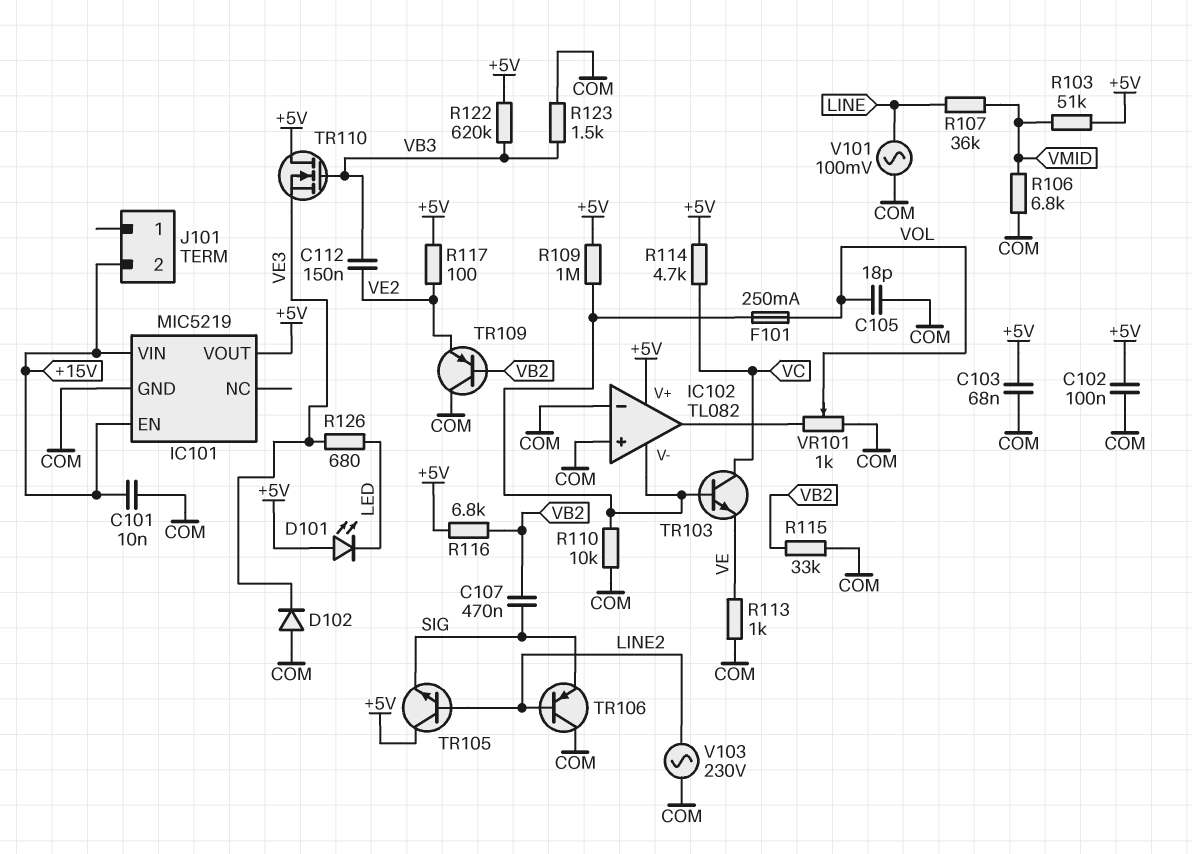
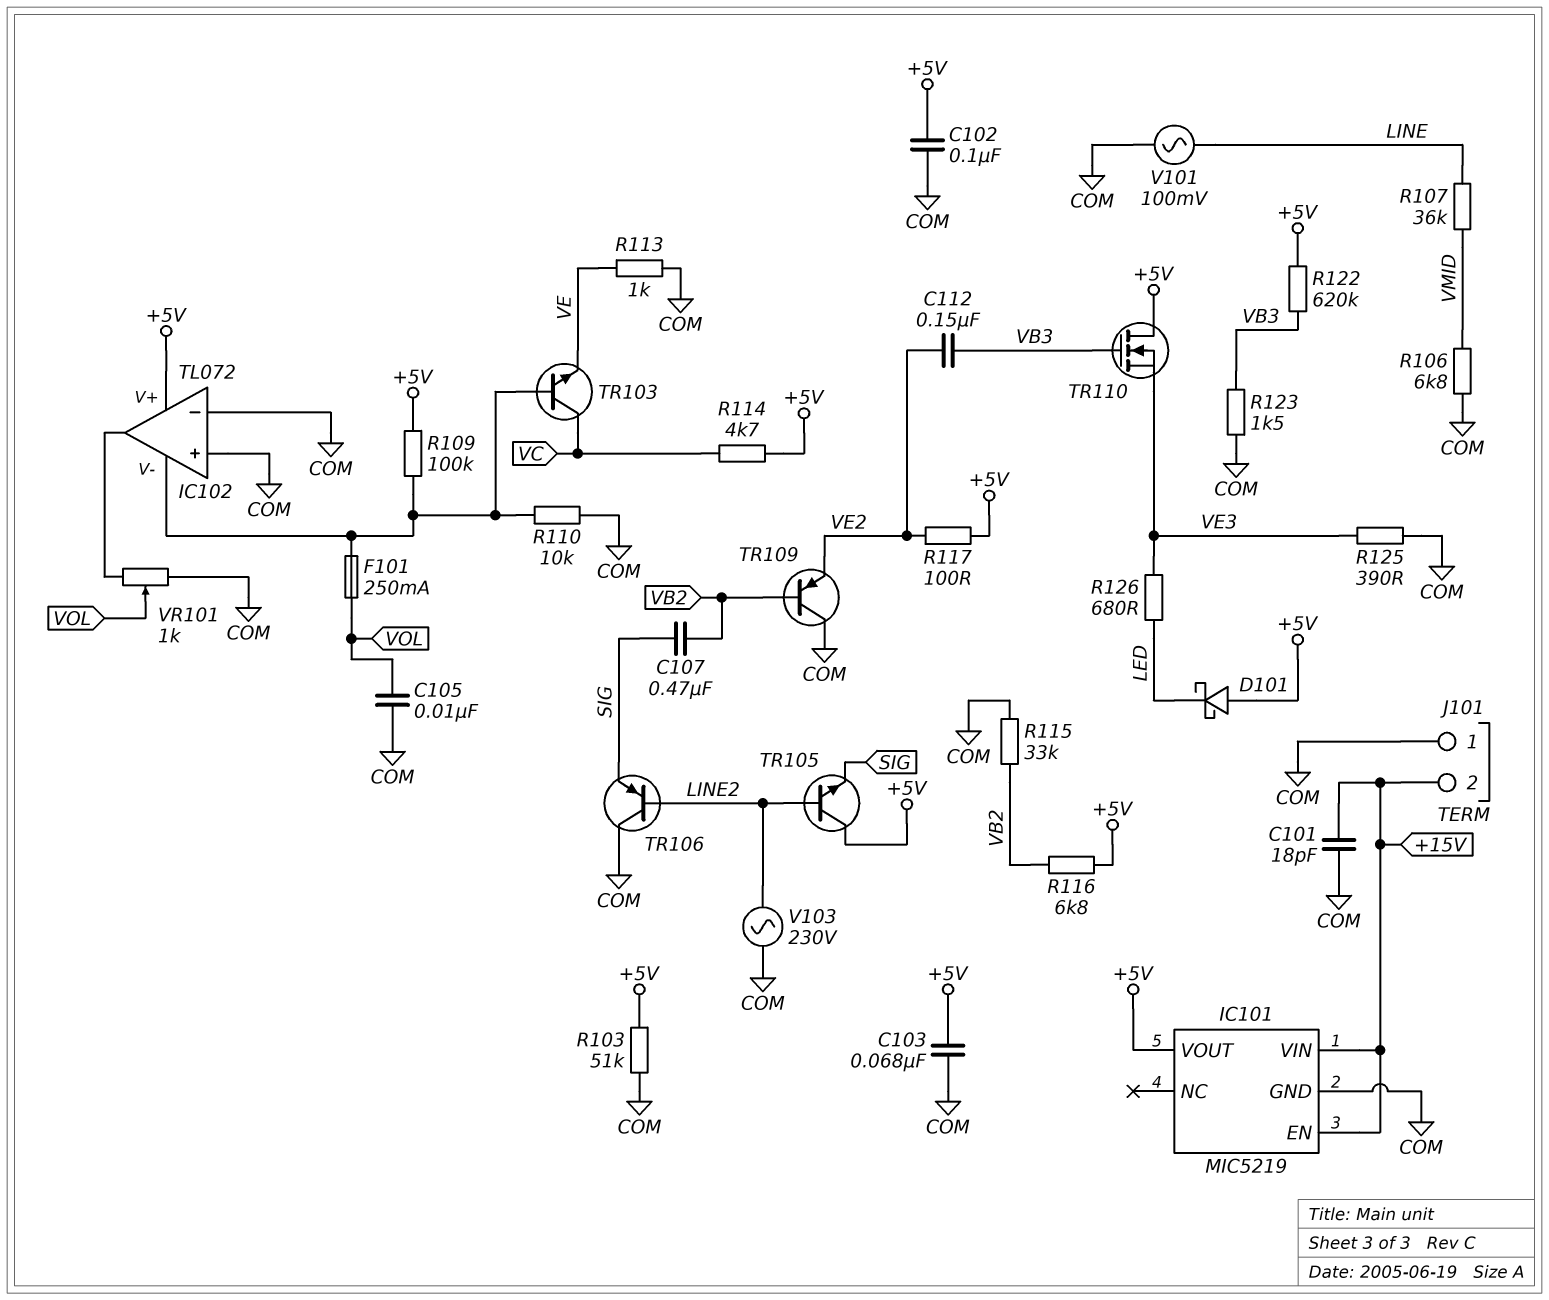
C101: 10nF (+15V, COM) -> 18pF (+15V, COM)
C105: 18pF (COM, VOL) -> 10nF (COM, VOL)
D101: LED (A +5V, K LED) -> schottky (A +5V, K LED)
D102: diode (A COM, K VE3) -> none
IC102: TL082 -> TL072
J101 pin 1: none -> COM
R103: 51k (+5V, VMID) -> 51k (+5V, COM)
R109: 1M (+5V, IC102/V-) -> 100k (+5V, IC102/V-)
R125: none -> 390 (COM, VE3)

